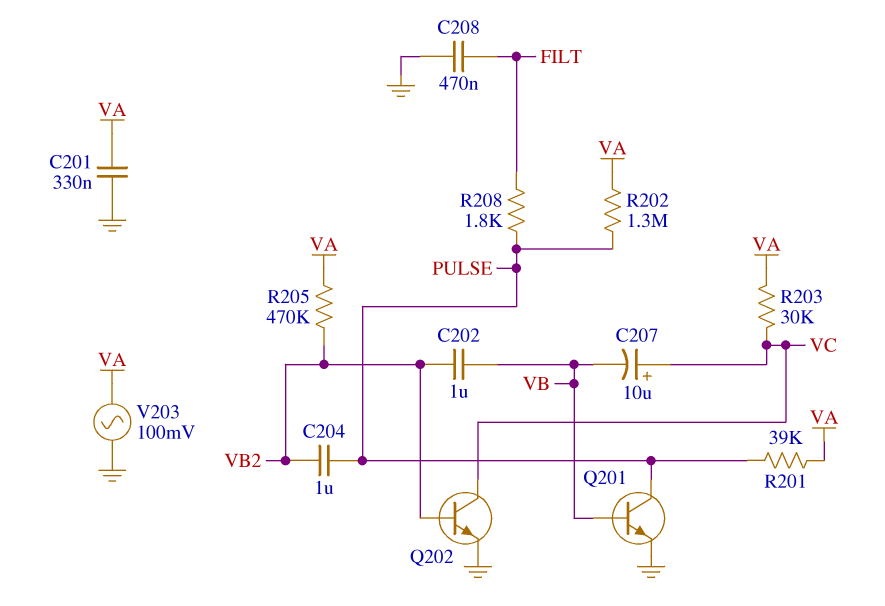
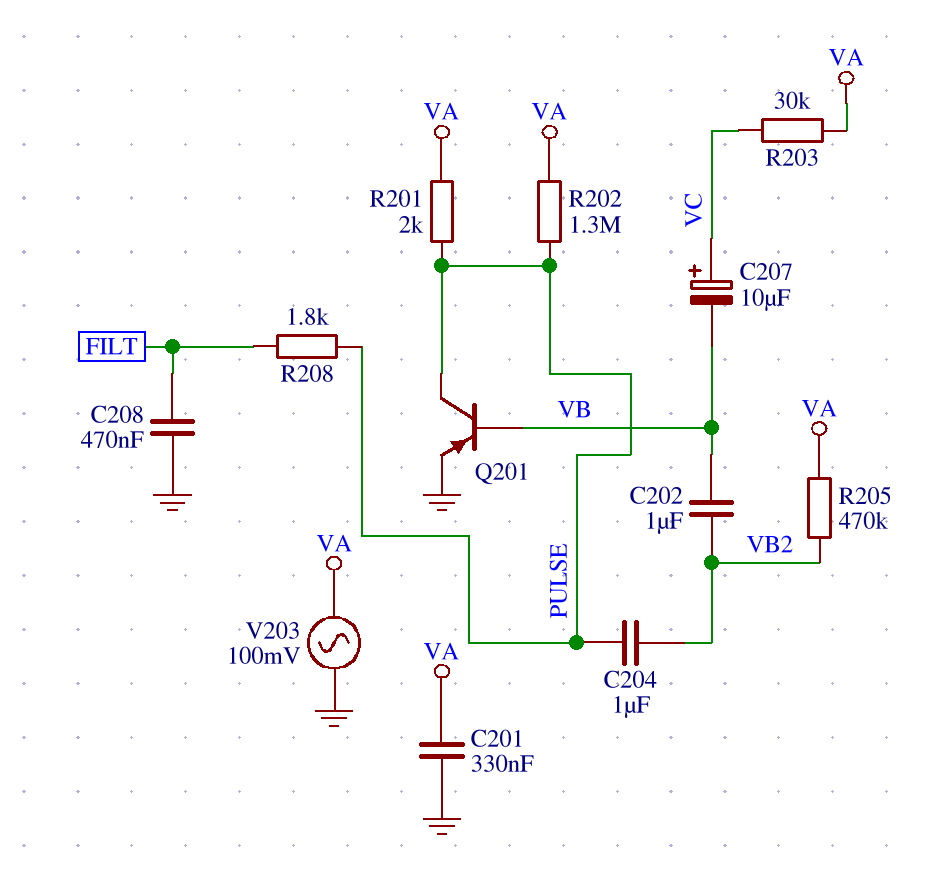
Q201: NPN (B VB, C PULSE, E GND) -> PNP (B VB, C PULSE, E GND)
Q202: NPN (B VB2, C VC, E GND) -> none
R201: 39k (PULSE, VA) -> 2k (PULSE, VA)

